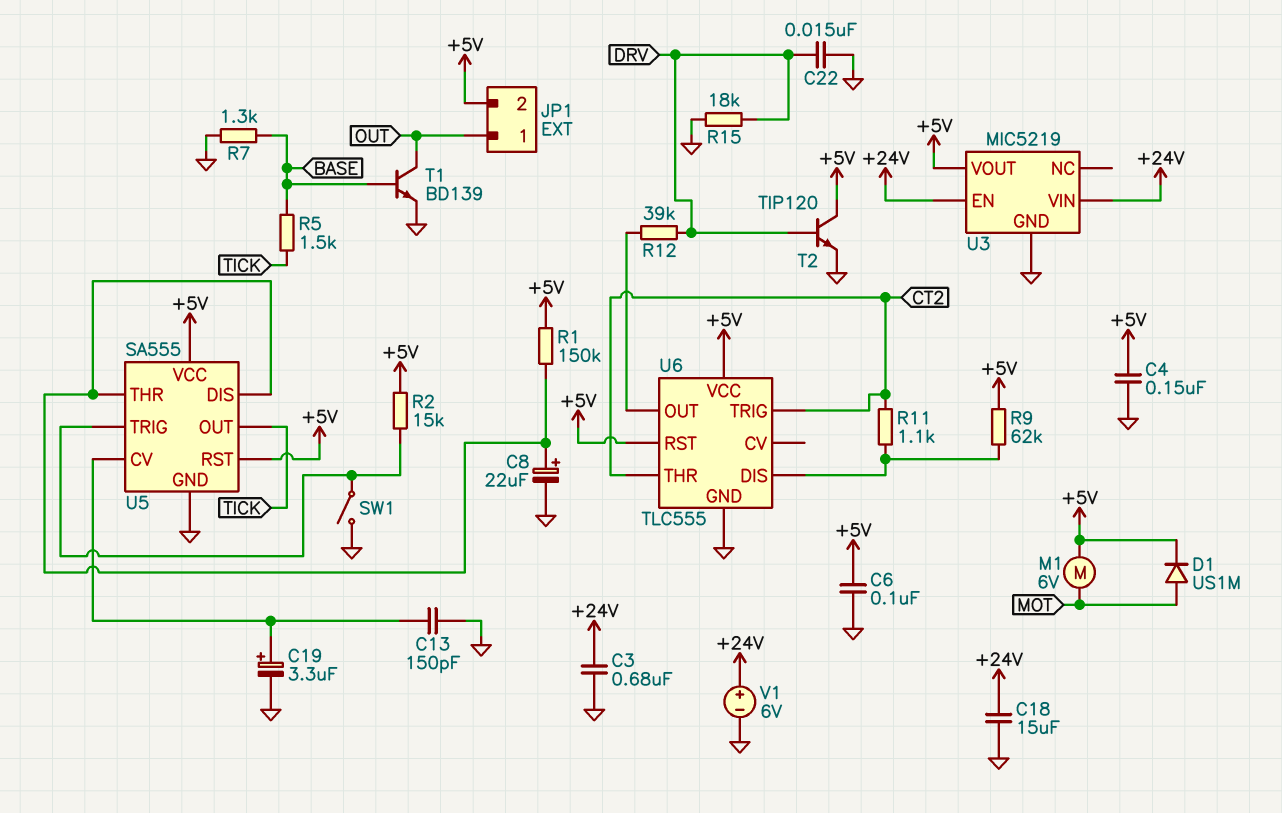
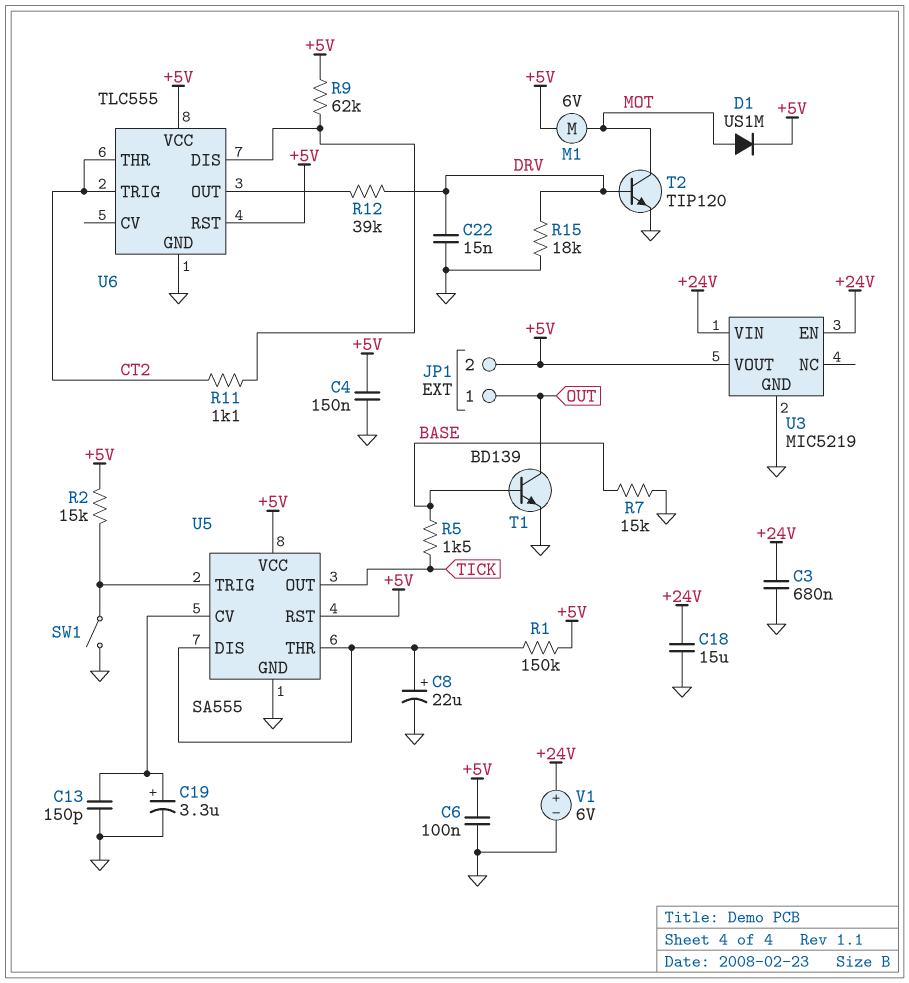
R7: 1.3k (BASE, GND) -> 15k (BASE, GND)
T2: NPN TIP120 (B DRV, C +5V, E GND) -> NPN TIP120 (B DRV, C MOT, E GND)

